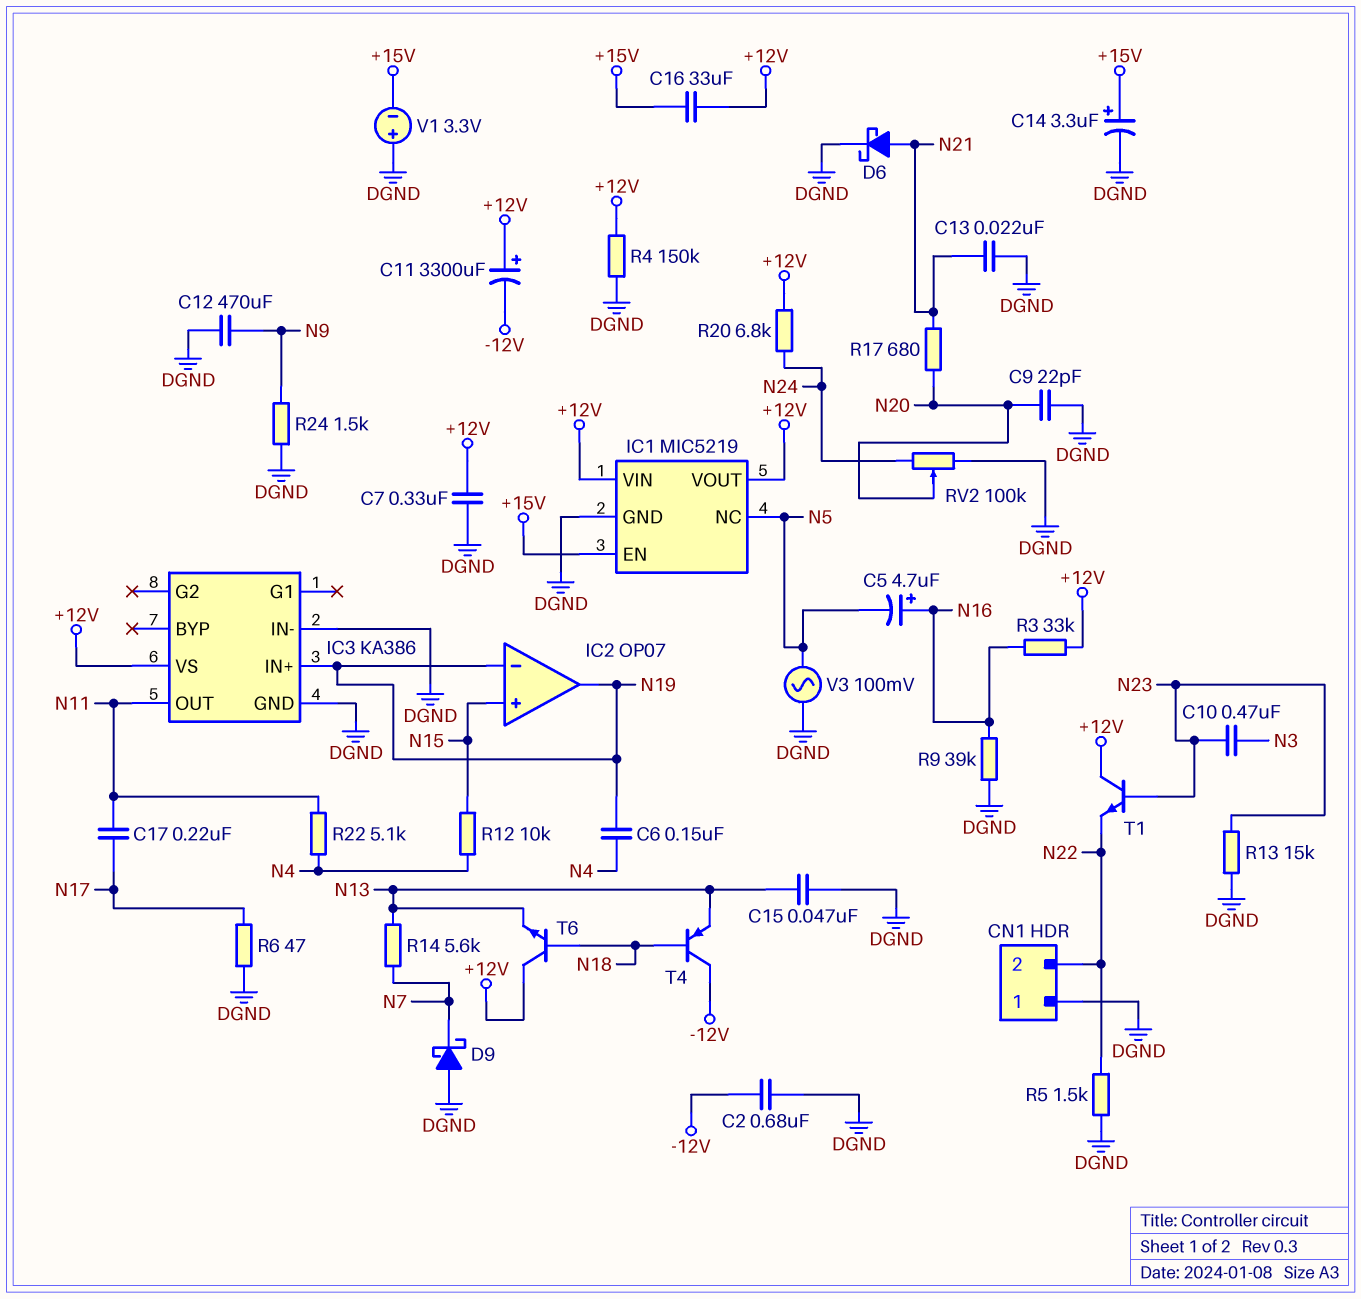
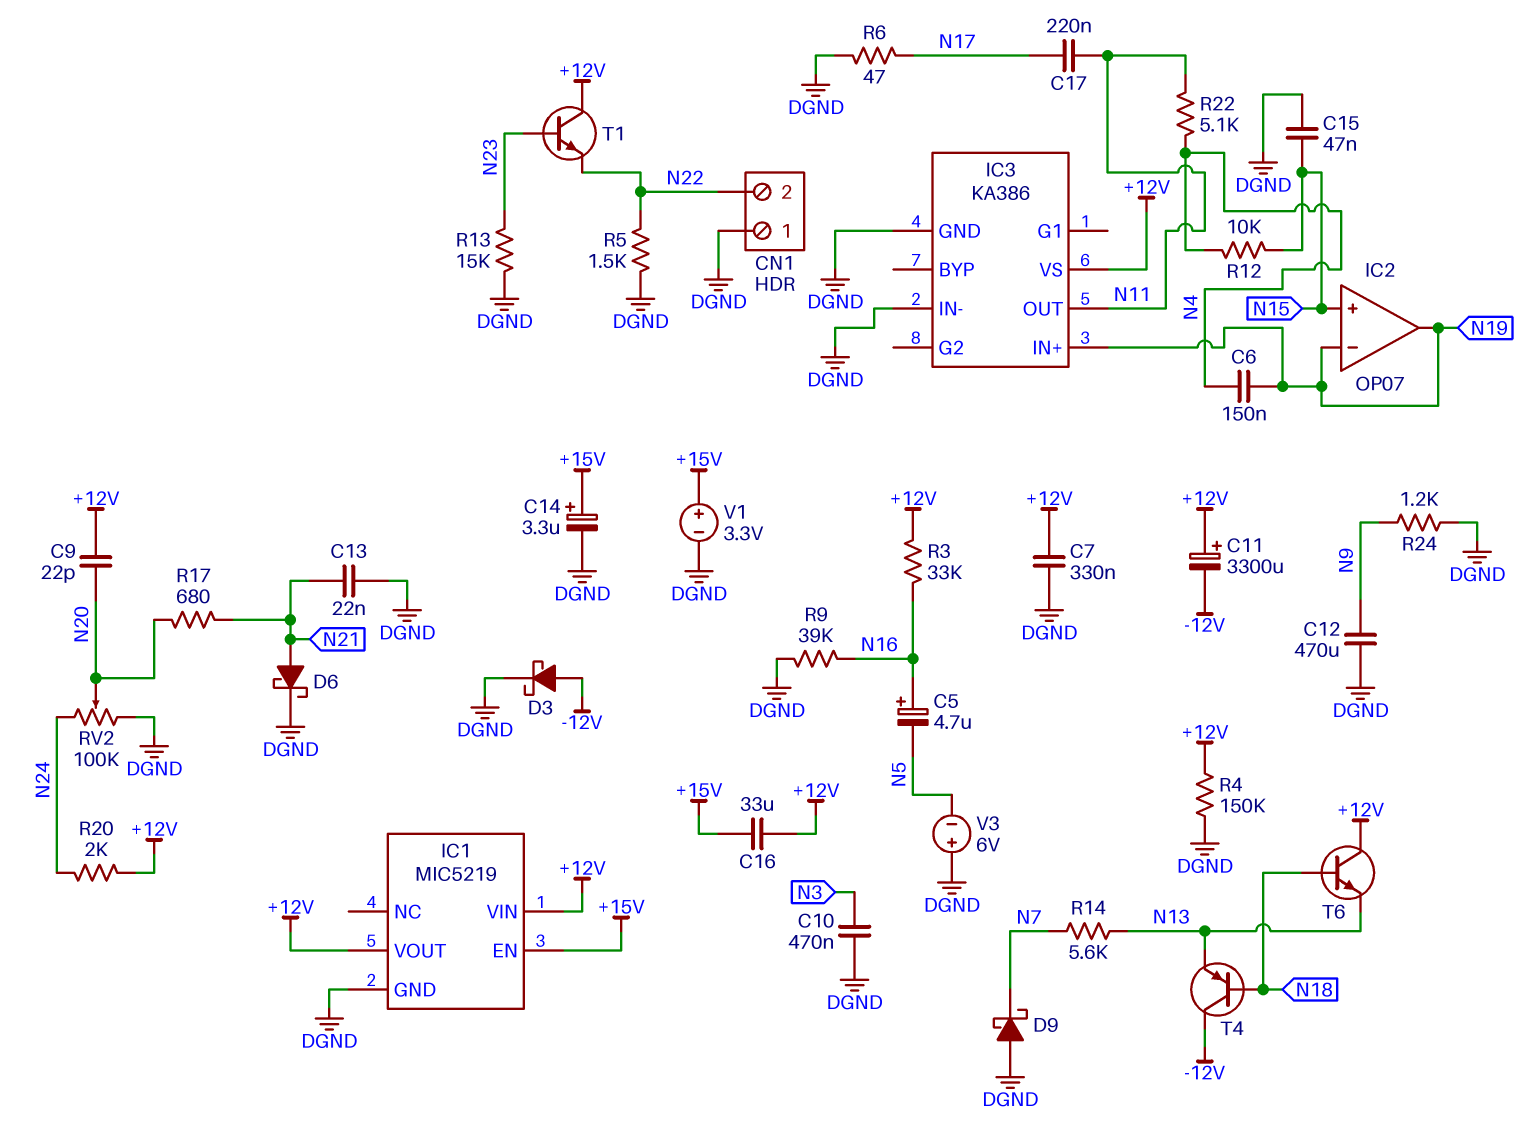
C2: 680nF (-12V, DGND) -> none
C9: 22pF (DGND, N20) -> 22pF (+12V, N20)
C10: 470nF (N3, N23) -> 470nF (DGND, N3)
C15: 47nF (DGND, N13) -> 47nF (DGND, N15)
D3: none -> schottky (A -12V, K DGND)
IC1 pin NC: N5 -> none
R20: 6.8k (+12V, N24) -> 2k (+12V, N24)
R24: 1.5k (DGND, N9) -> 1.2k (DGND, N9)
V1: 3.3V (plus DGND, minus +15V) -> 3.3V (plus +15V, minus DGND)
V3: AC 100mV (DGND, N5) -> 6V (plus DGND, minus N5)

